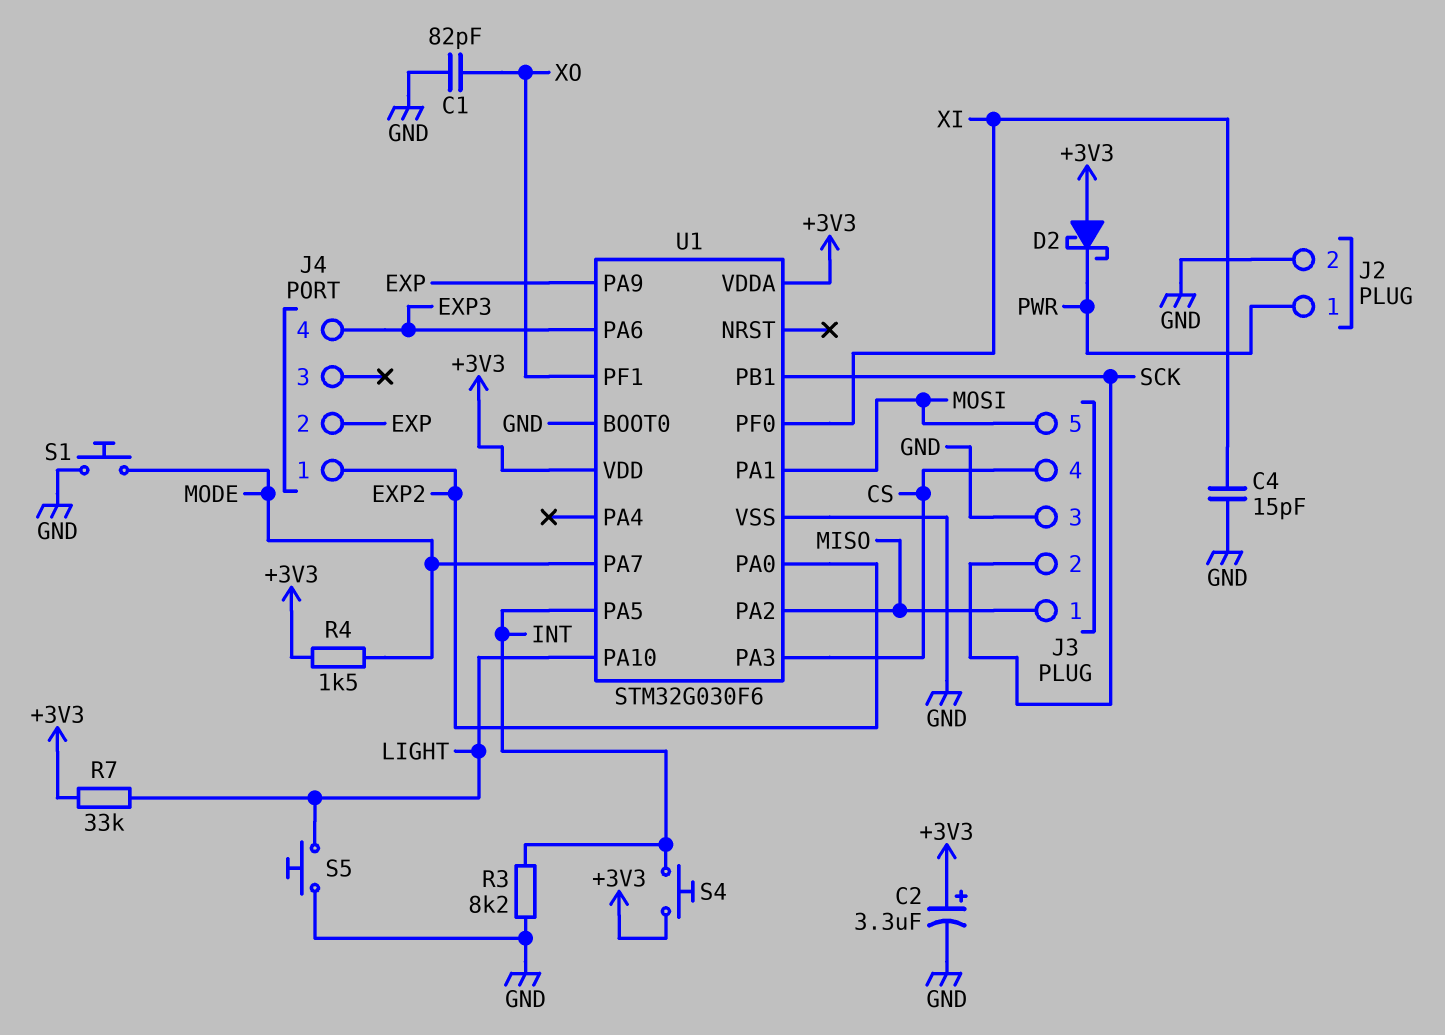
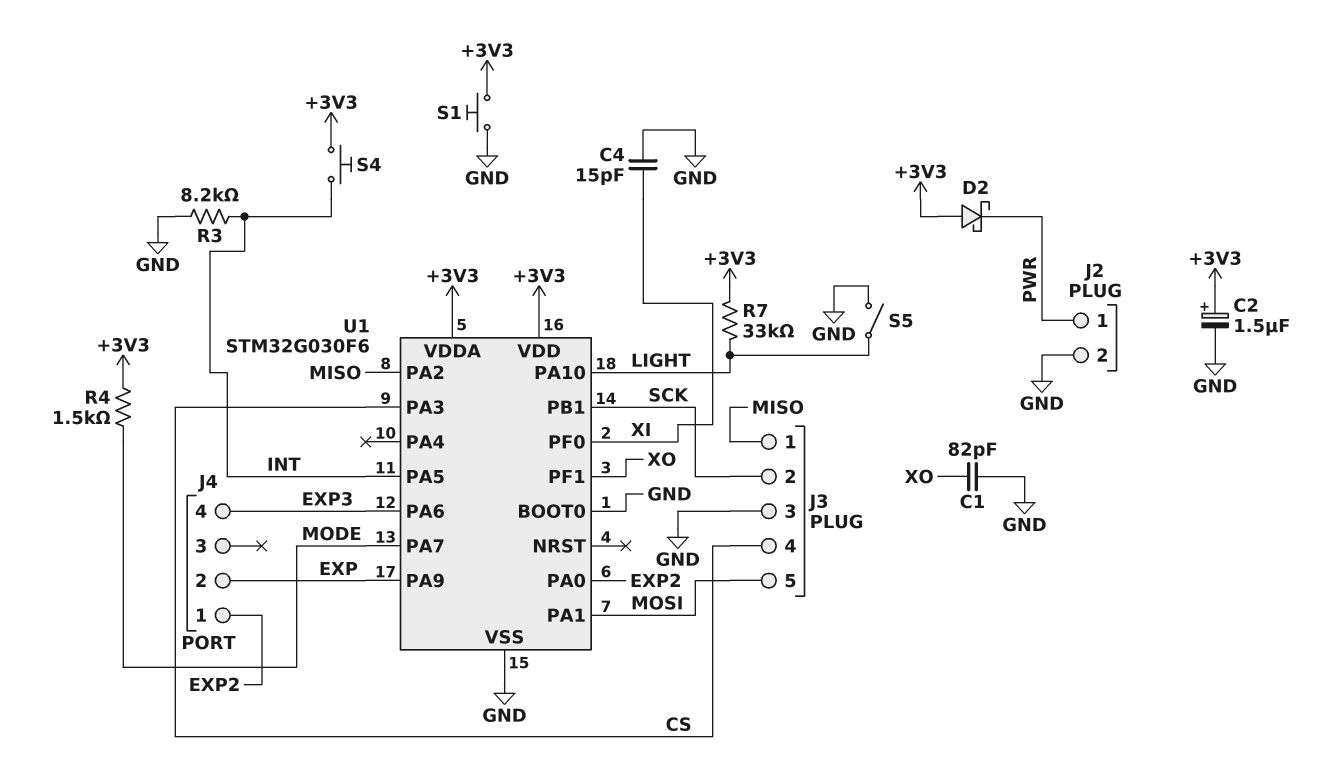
C2: 3.3uF (plus +3V3, minus GND) -> 1.5uF (plus +3V3, minus GND)
S1: button (GND, MODE) -> button (+3V3, GND)
S5: button (GND, LIGHT) -> switch (GND, LIGHT)

